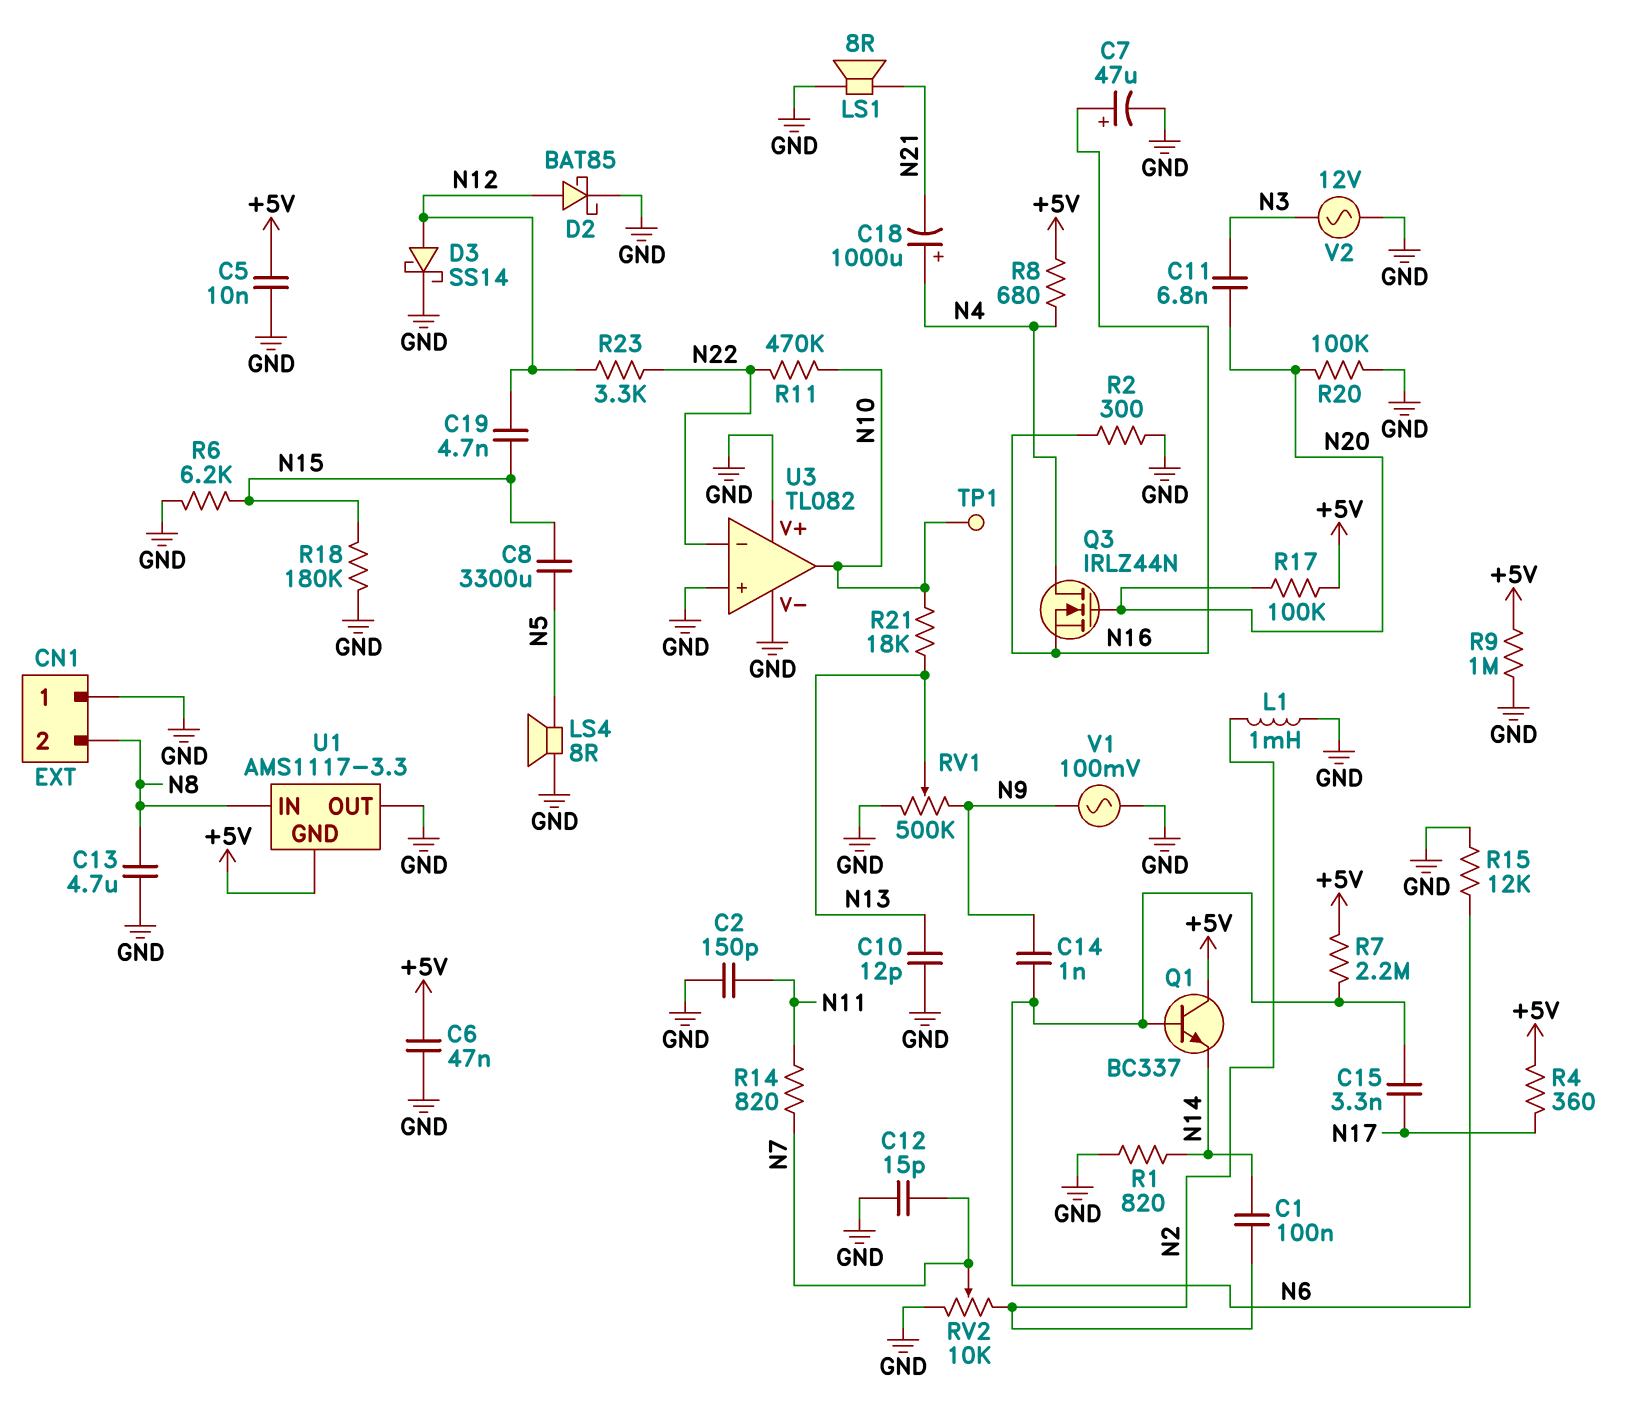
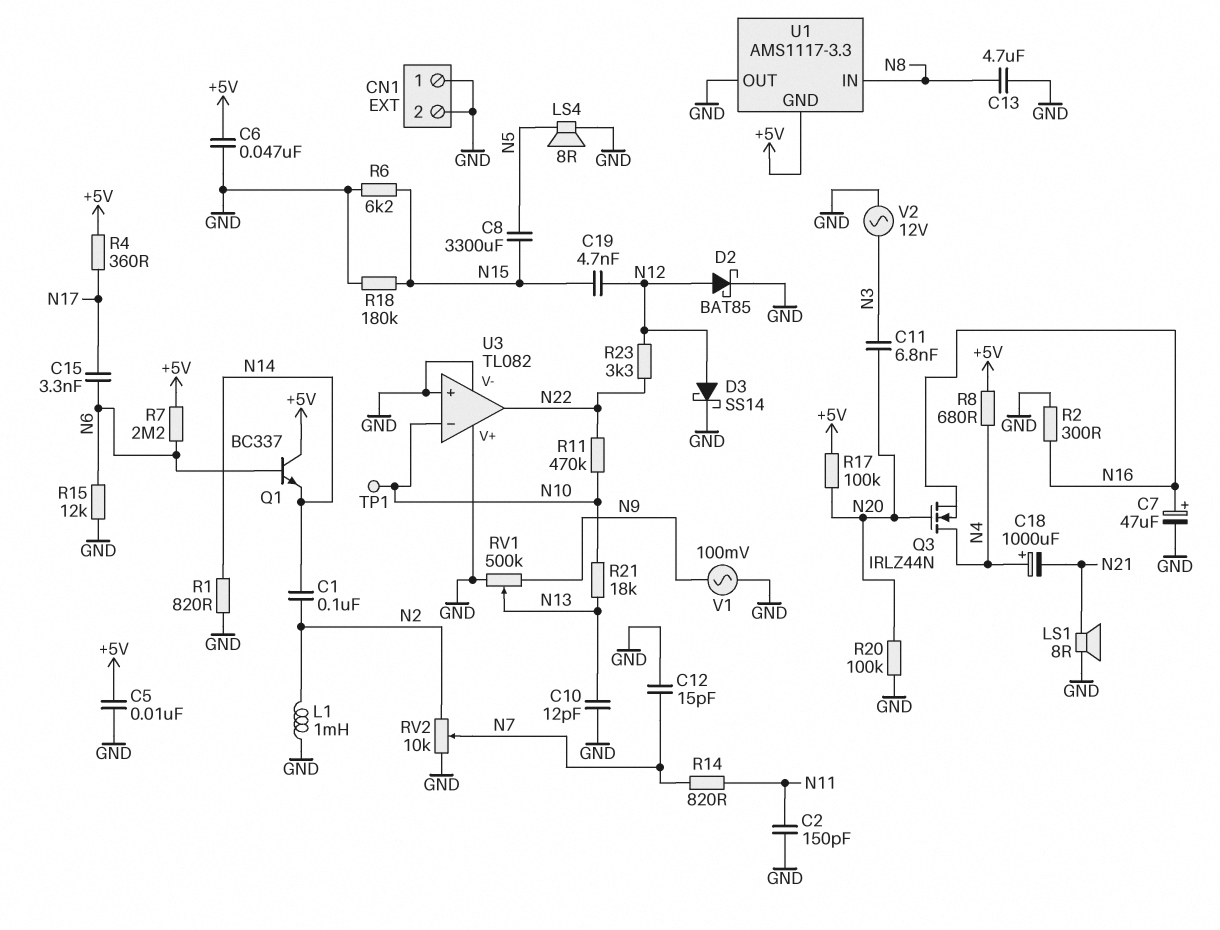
C14: 1nF (N6, N9) -> none
CN1 pin 2: N8 -> GND
R9: 1M (+5V, GND) -> none
U3 pin in-: N22 -> N10
U3 pin out: N10 -> N22

